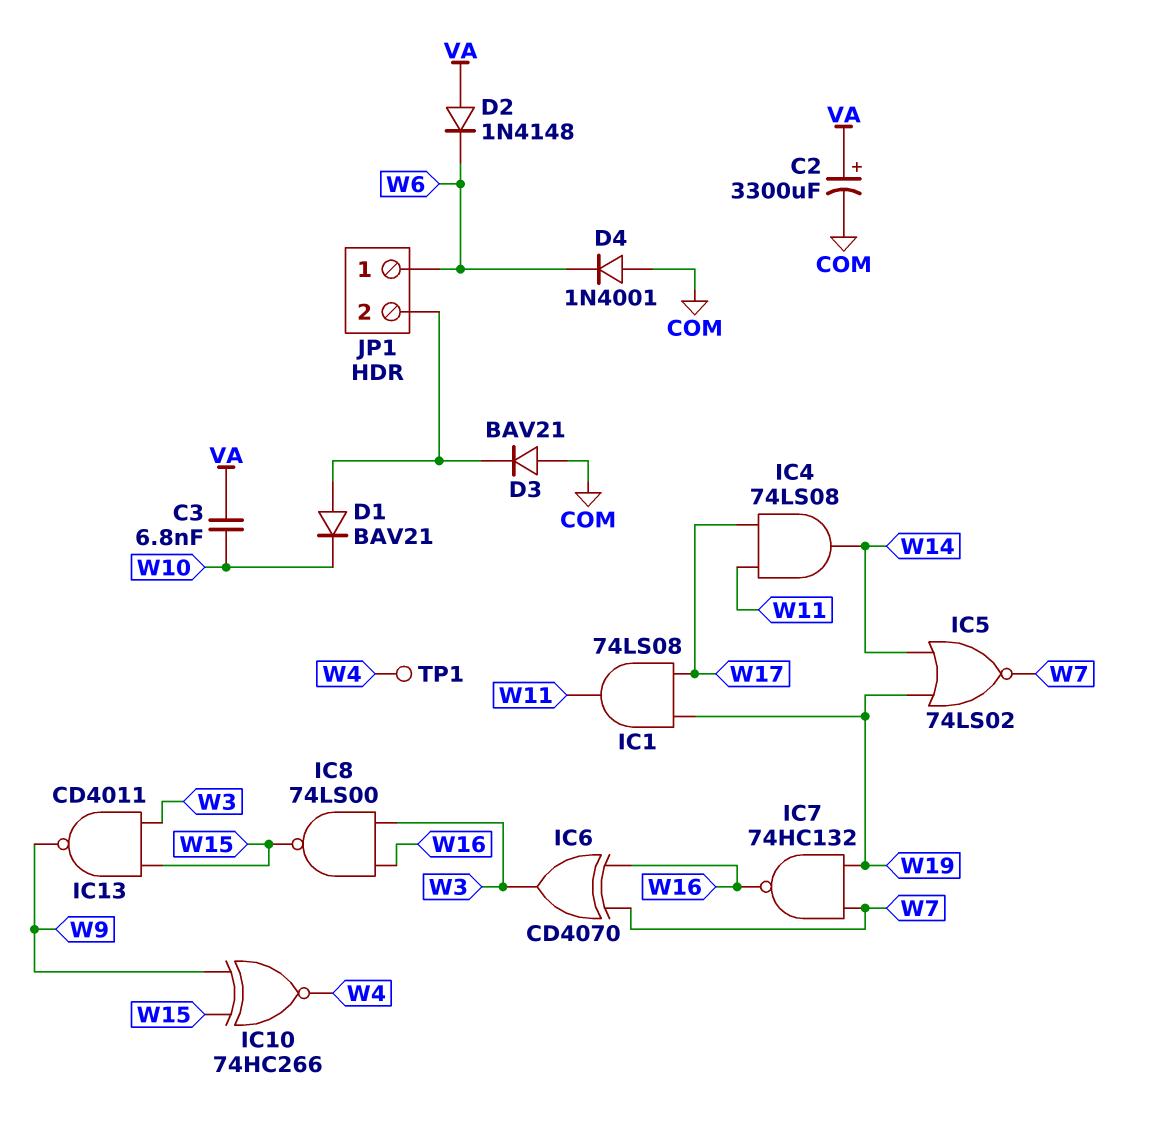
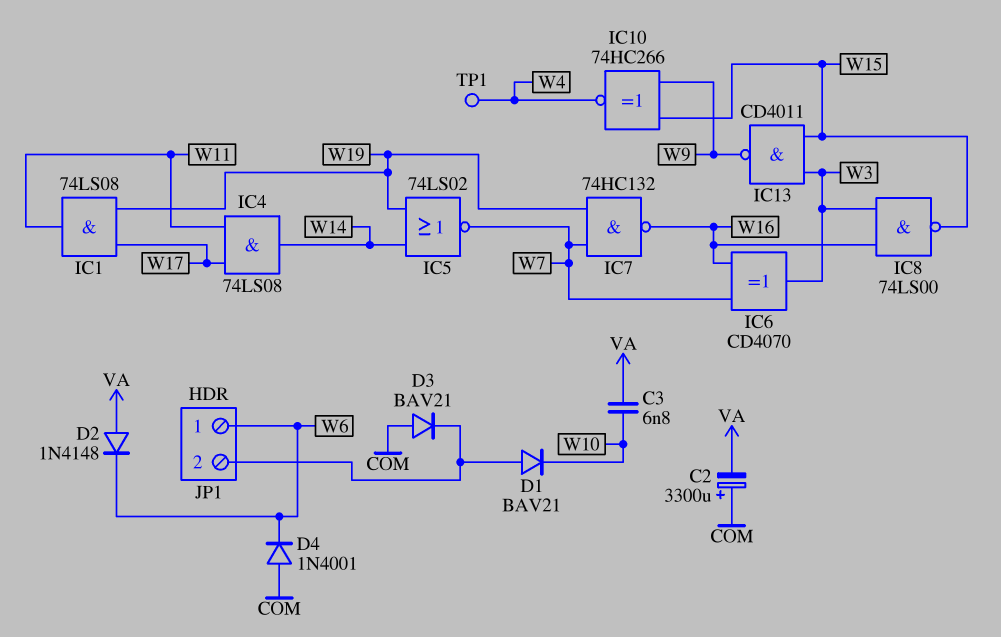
C2: 3300uF (plus VA, minus COM) -> 3300uF (plus COM, minus VA)

